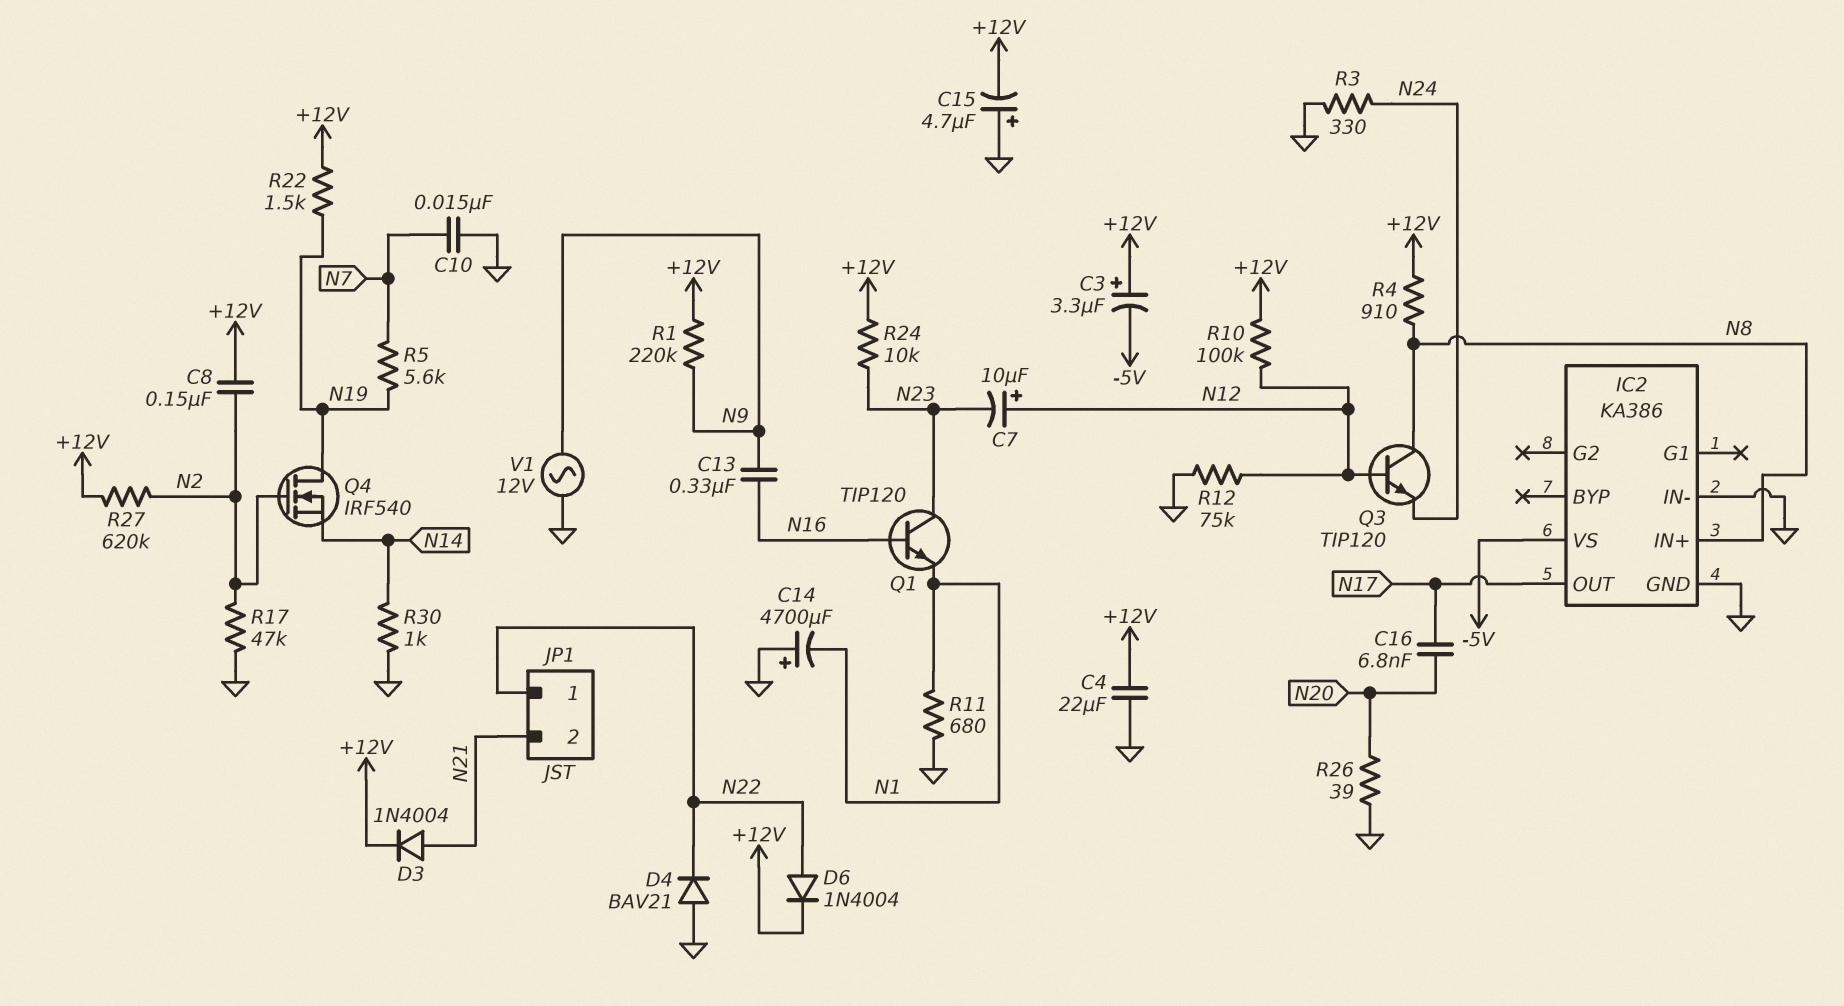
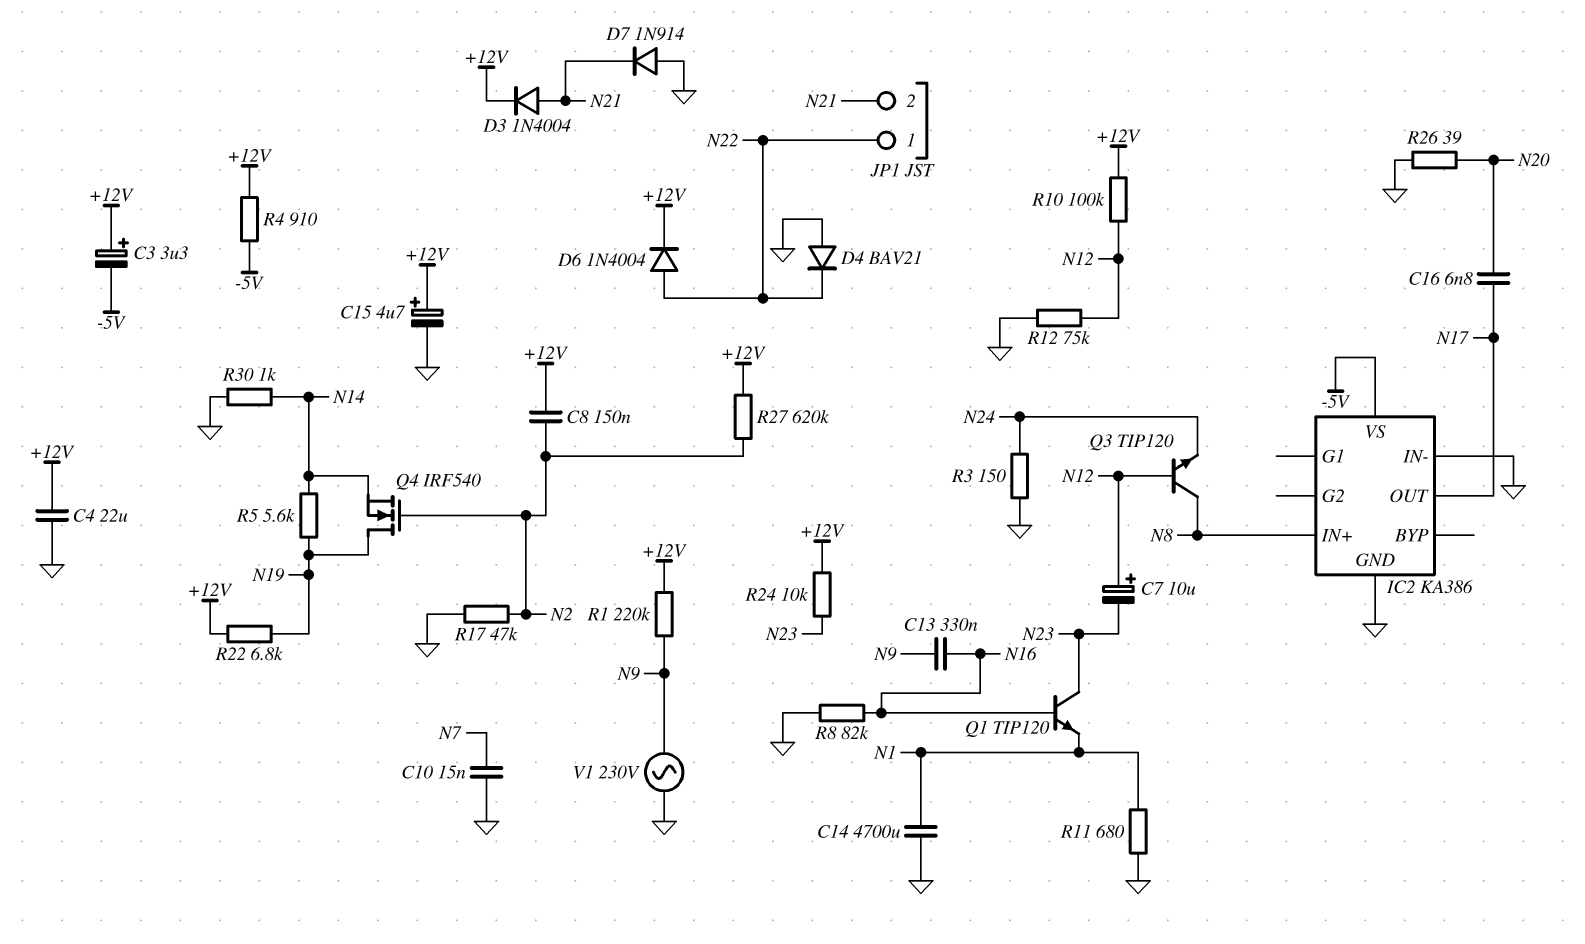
C14: 4700uF (plus GND, minus N1) -> 4700uF (GND, N1)
C15: 4.7uF (plus GND, minus +12V) -> 4.7uF (plus +12V, minus GND)
D7: none -> diode 1N914 (A GND, K N21)
R3: 330 (GND, N24) -> 150 (GND, N24)
R4: 910 (+12V, N8) -> 910 (+12V, -5V)
R5: 5.6k (N7, N19) -> 5.6k (N14, N19)
R8: none -> 82k (GND, N16)
R22: 1.5k (+12V, N19) -> 6.8k (+12V, N19)
V1: AC 12V (GND, N9) -> AC 230V (GND, N9)

